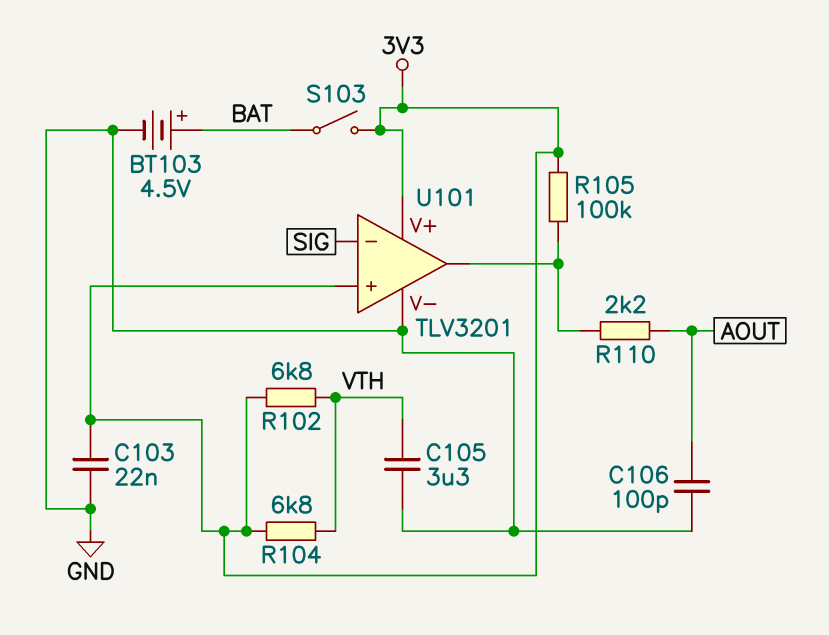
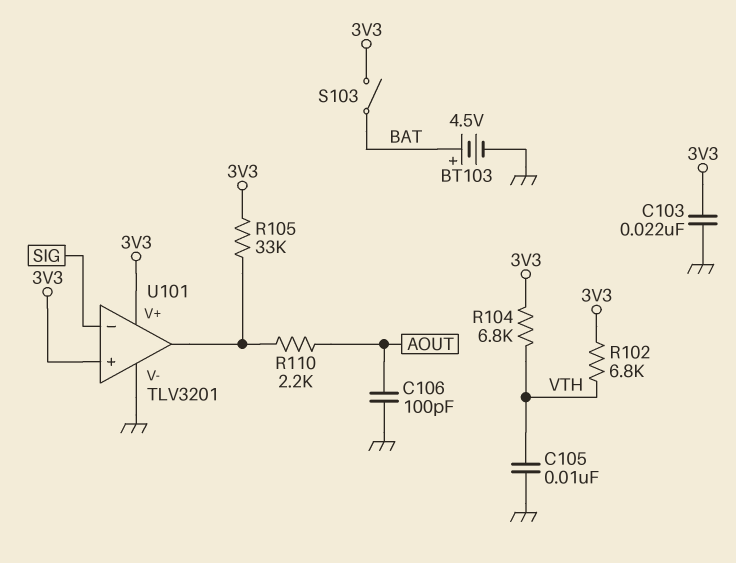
C105: 3.3uF (GND, VTH) -> 10nF (GND, VTH)
R105: 100k (3V3, U101/out) -> 33k (3V3, U101/out)

